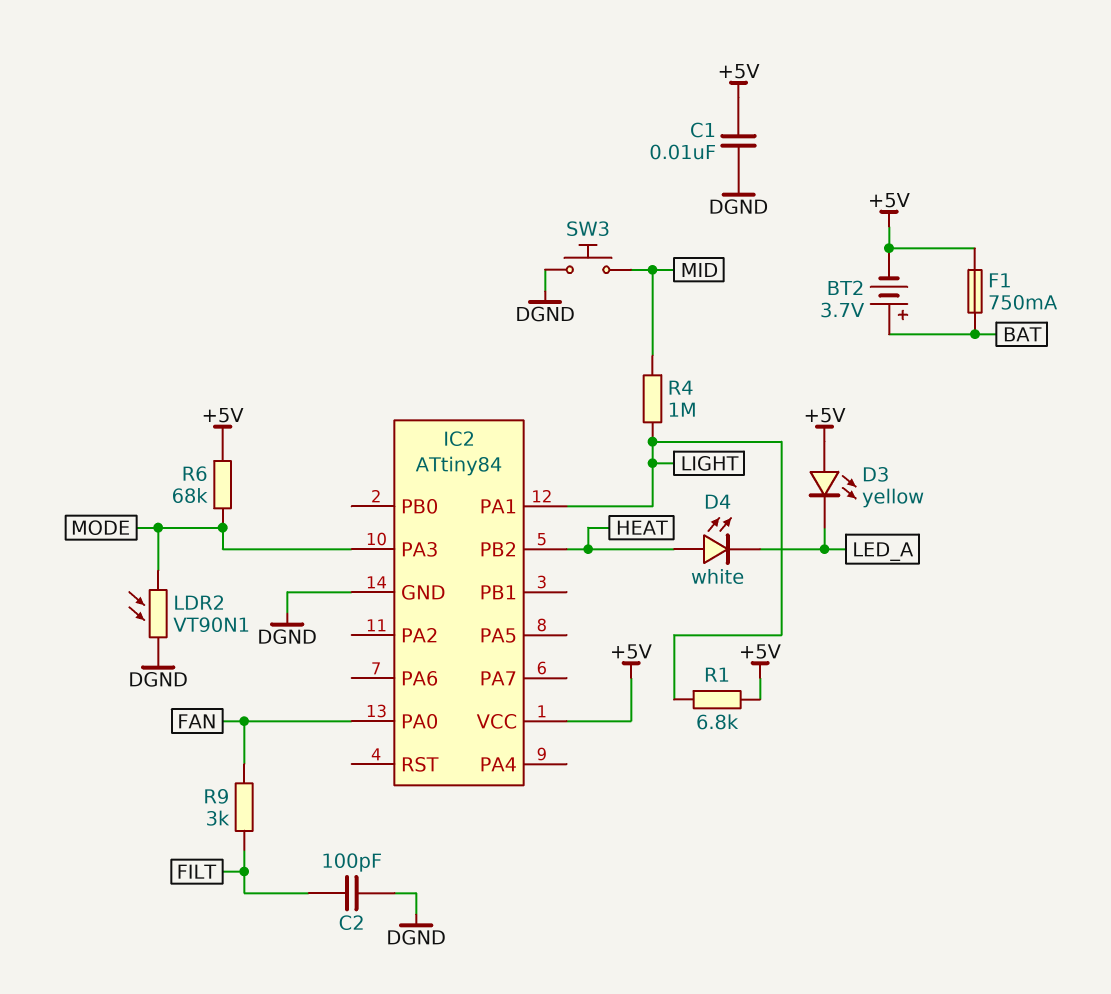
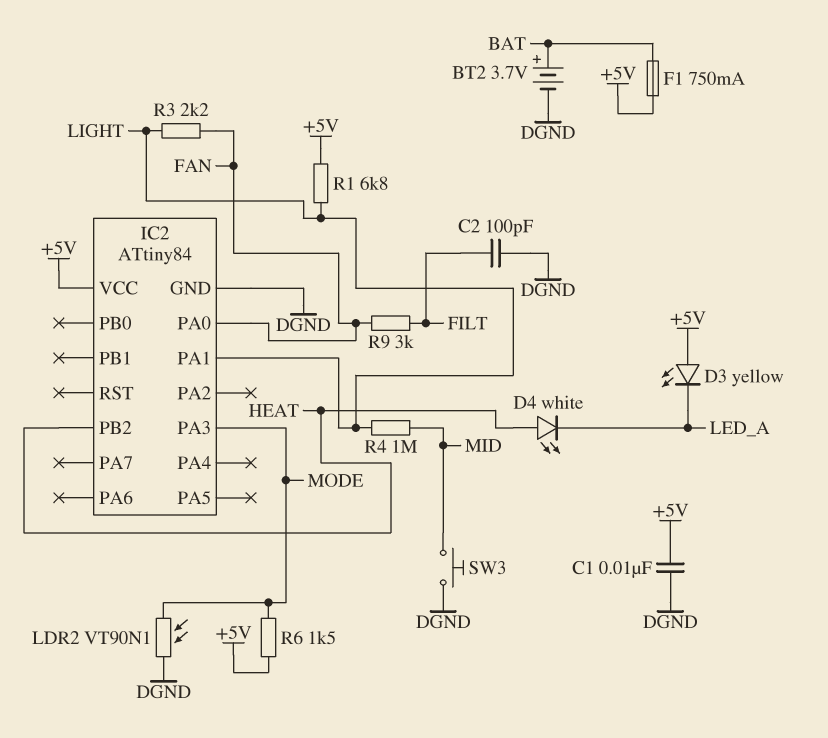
BT2: 3.7V (plus BAT, minus +5V) -> 3.7V (plus BAT, minus DGND)
R3: none -> 2.2k (FAN, LIGHT)
R6: 68k (+5V, MODE) -> 1.5k (+5V, MODE)

